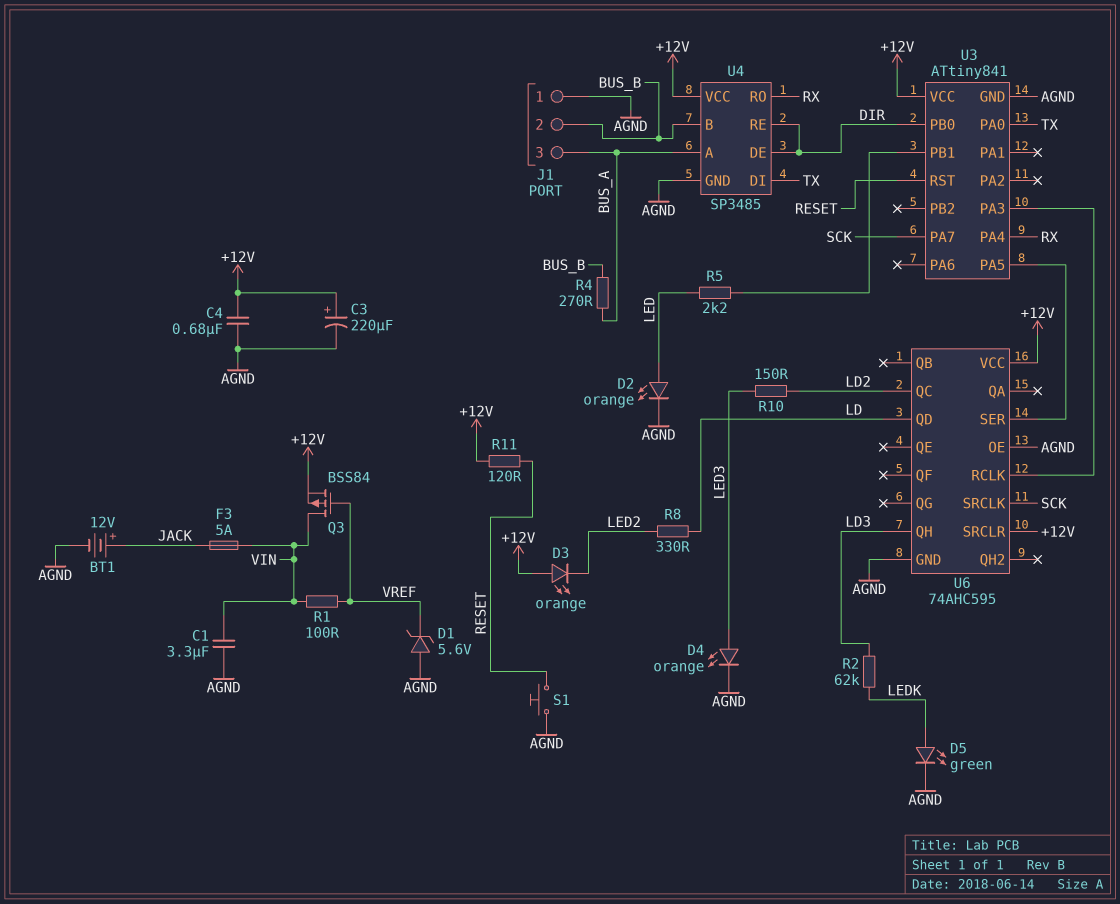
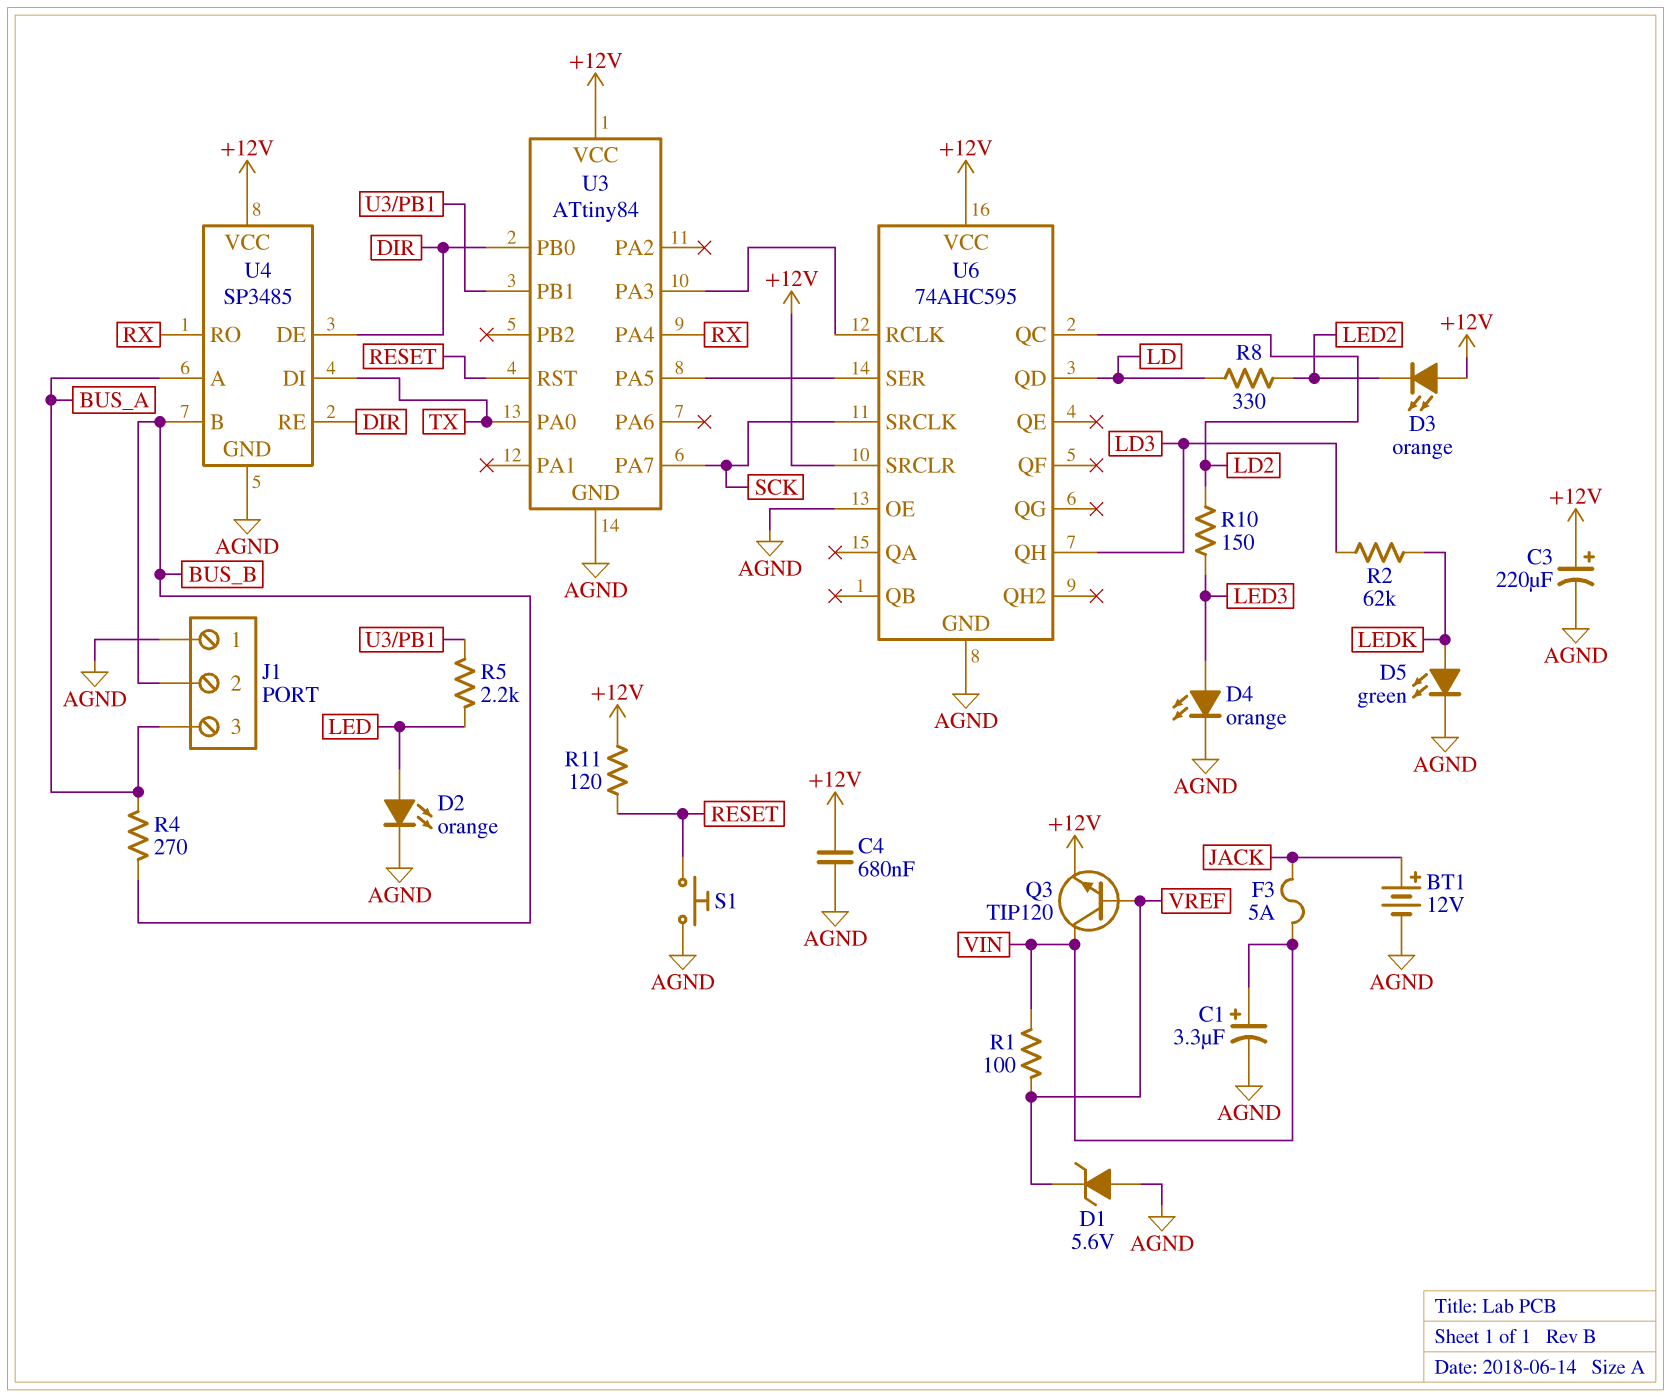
C1: 3.3uF (AGND, VIN) -> 3.3uF (plus VIN, minus AGND)
Q3: PMOS BSS84 (G VREF, D VIN, S +12V) -> NPN TIP120 (B VREF, C VIN, E +12V)
U3: ATtiny841 -> ATtiny84

